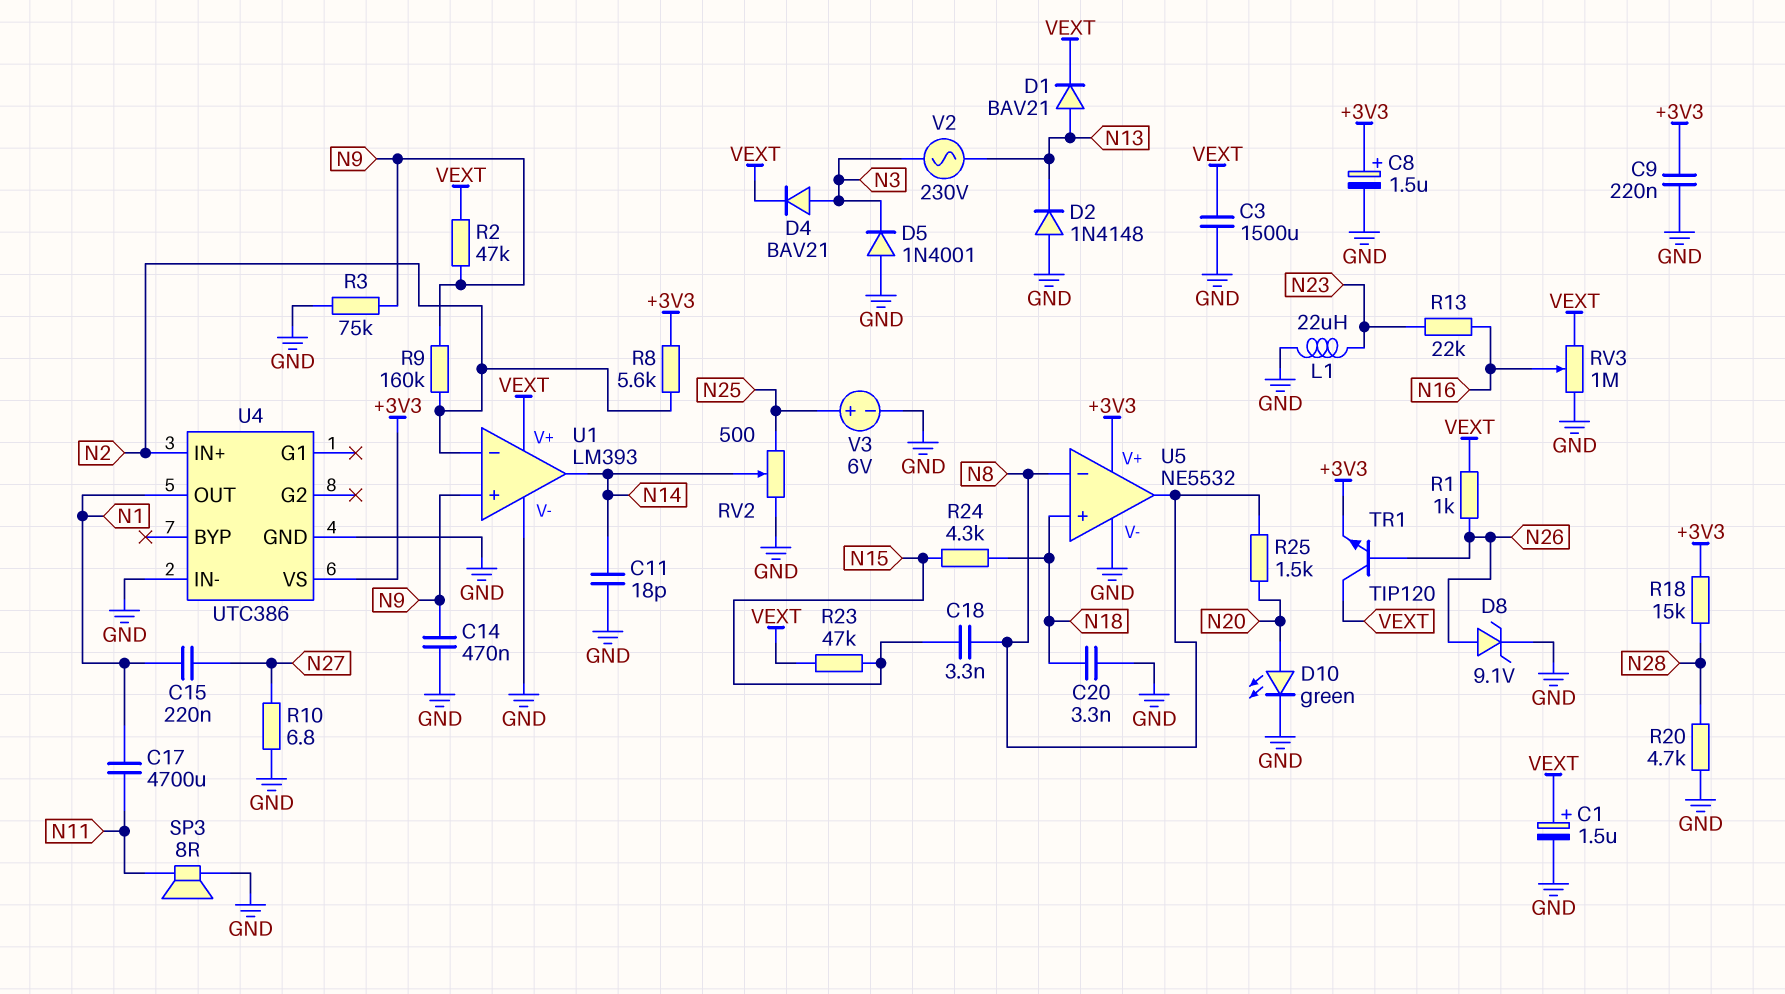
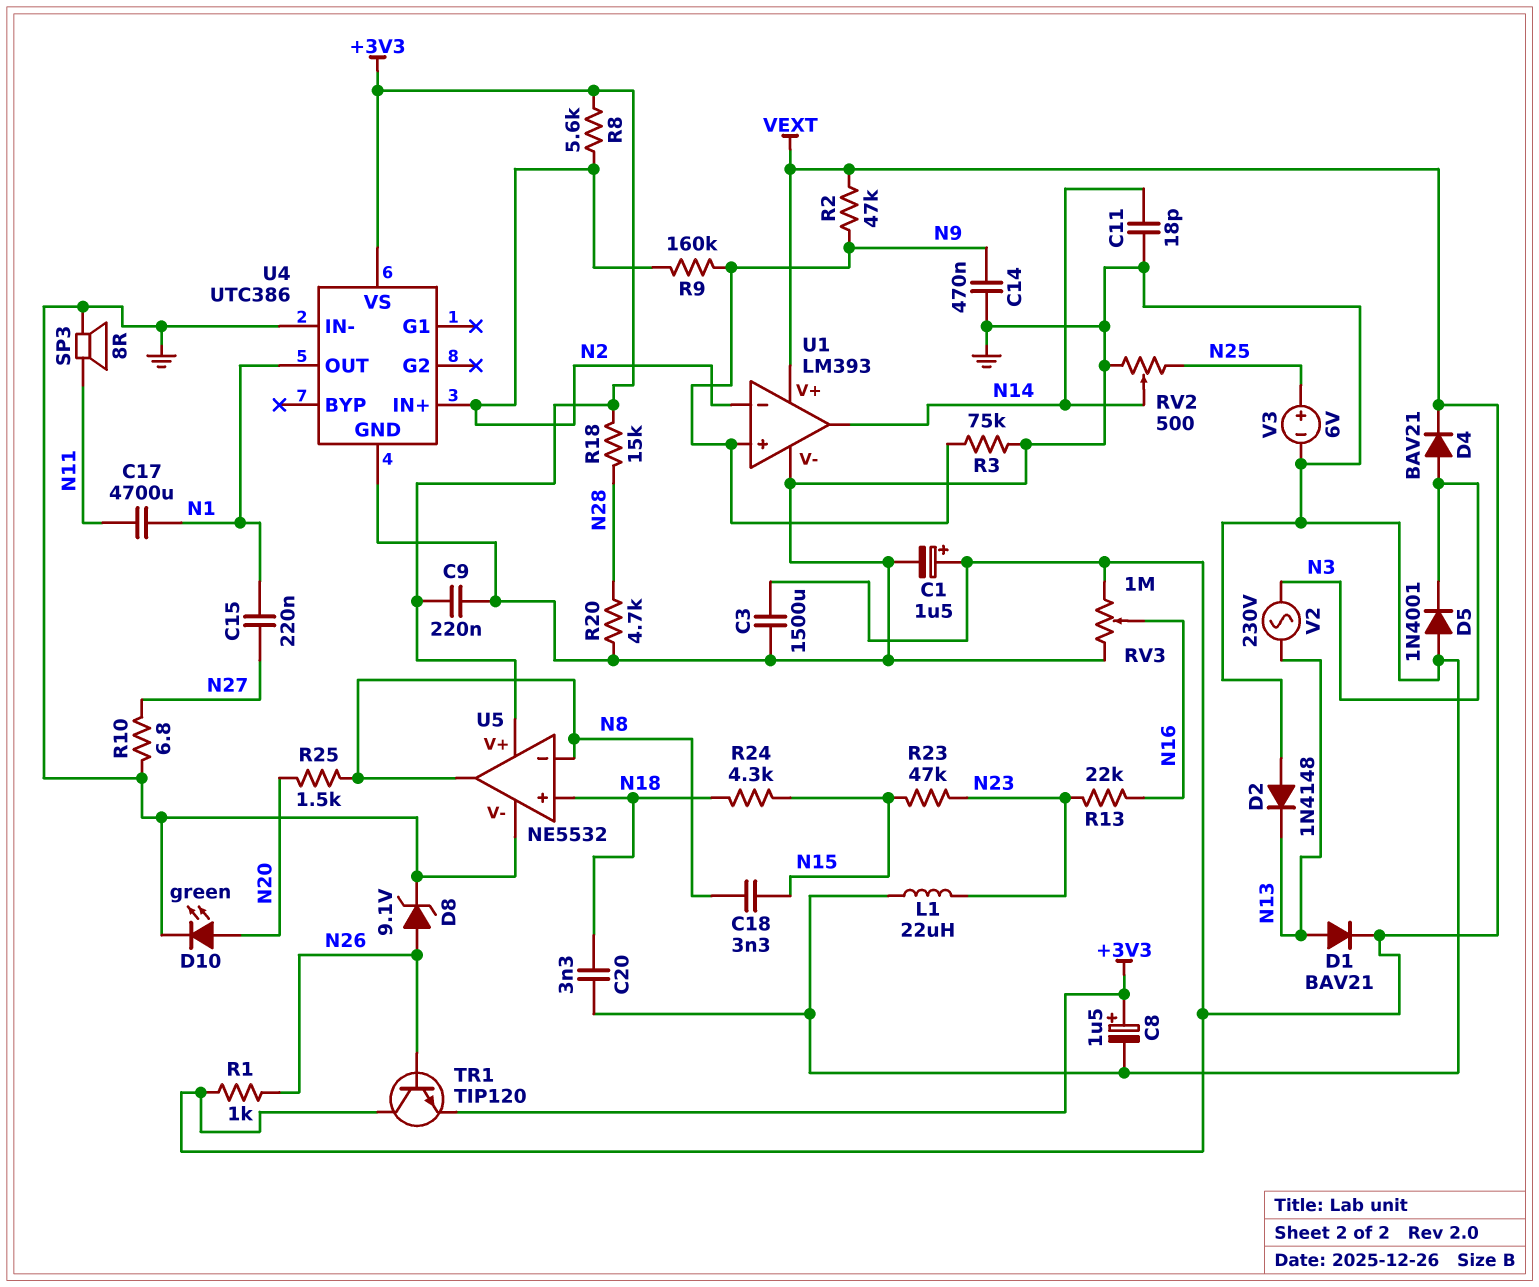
R23: 47k (N15, VEXT) -> 47k (N15, N23)

